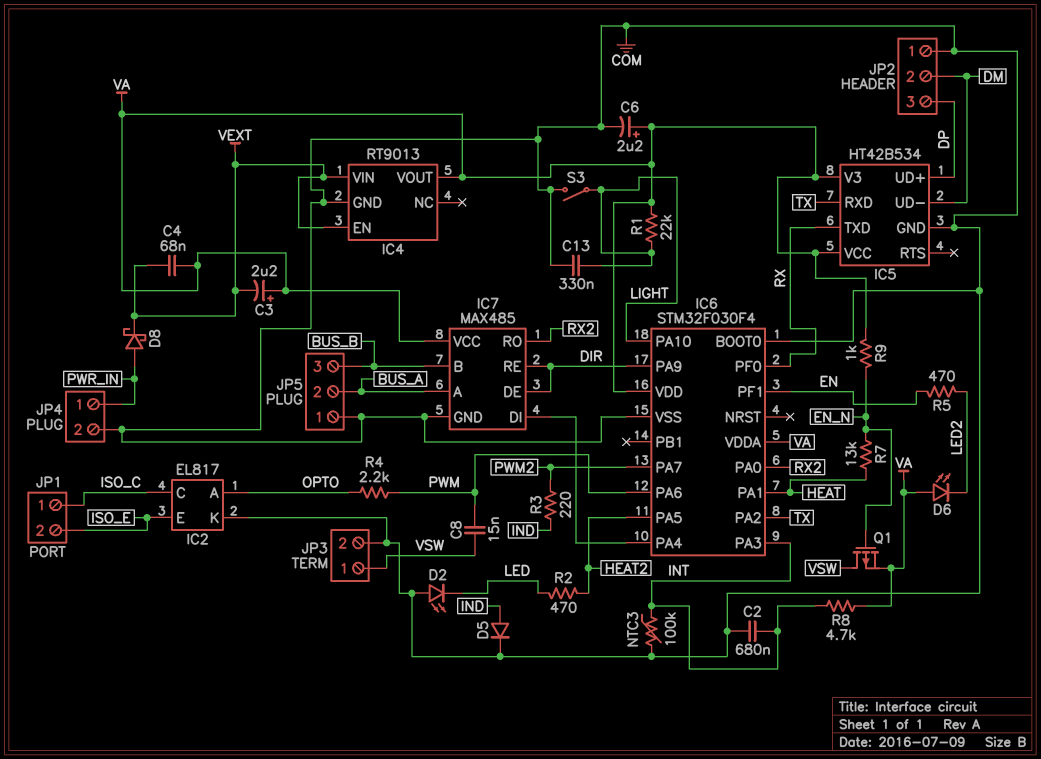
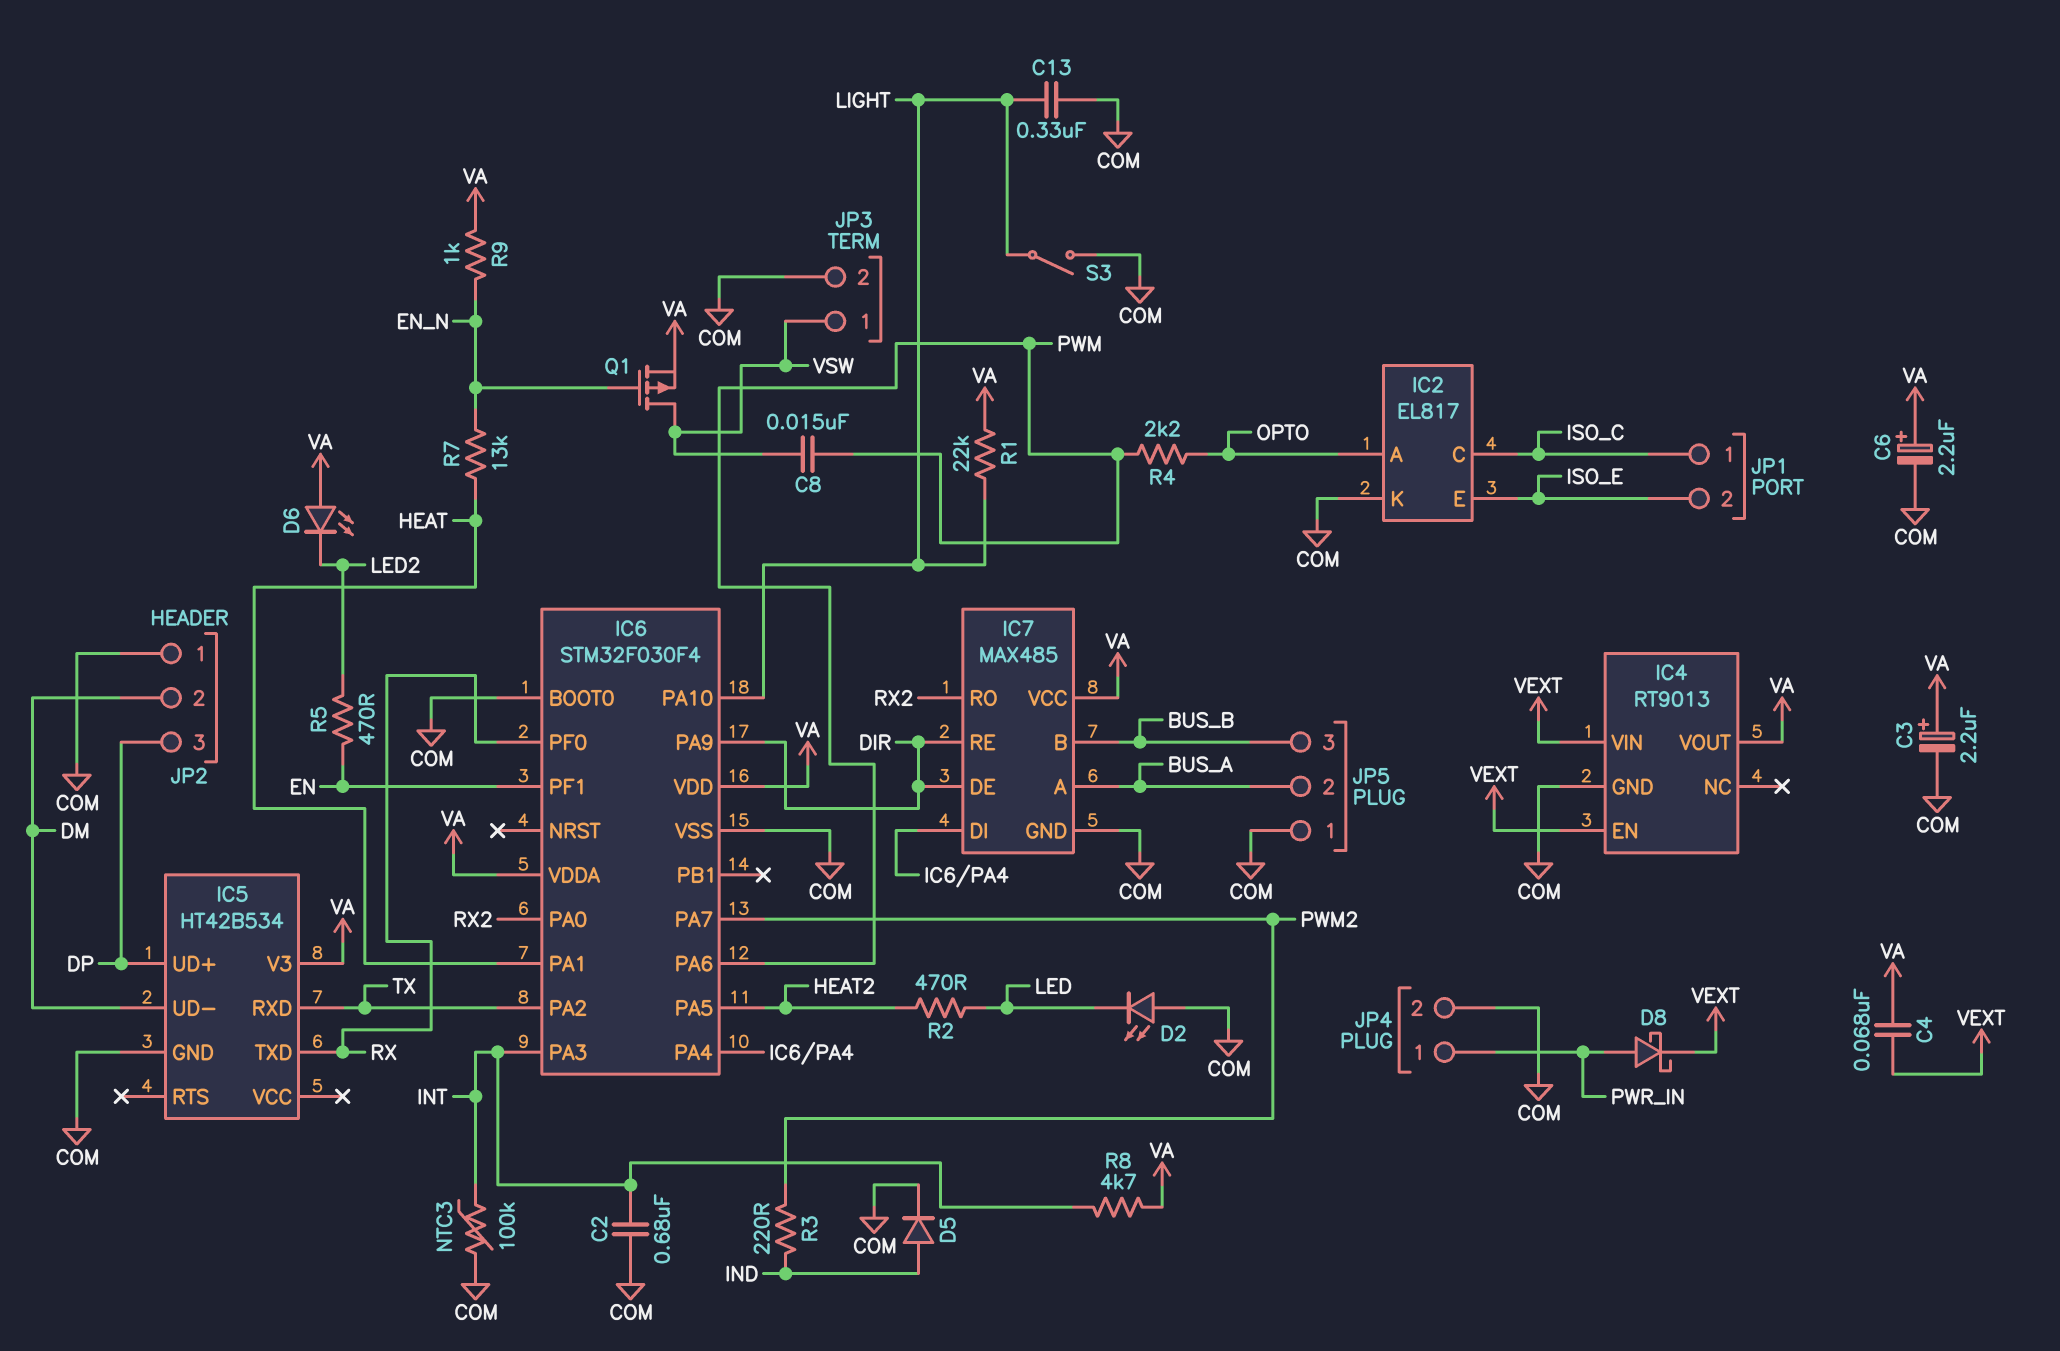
C3: 2.2uF (plus VA, minus VEXT) -> 2.2uF (plus VA, minus COM)
IC5 pin VCC: VA -> none

